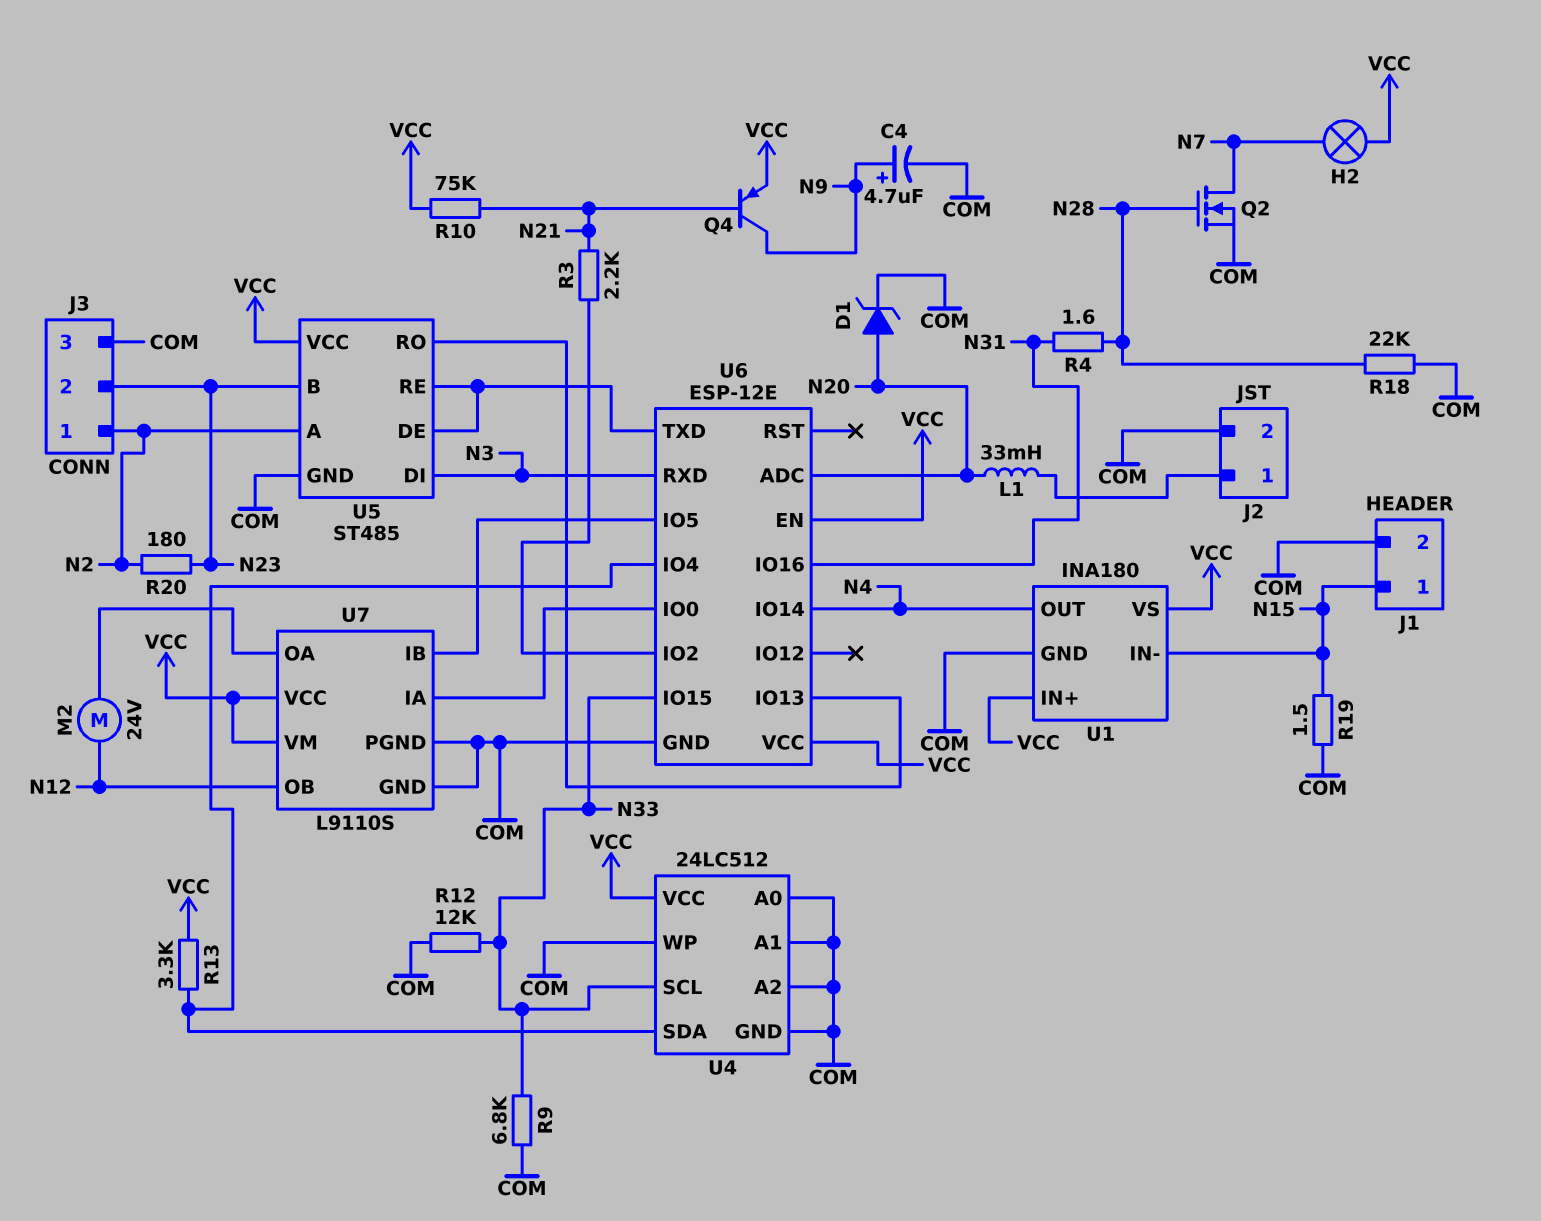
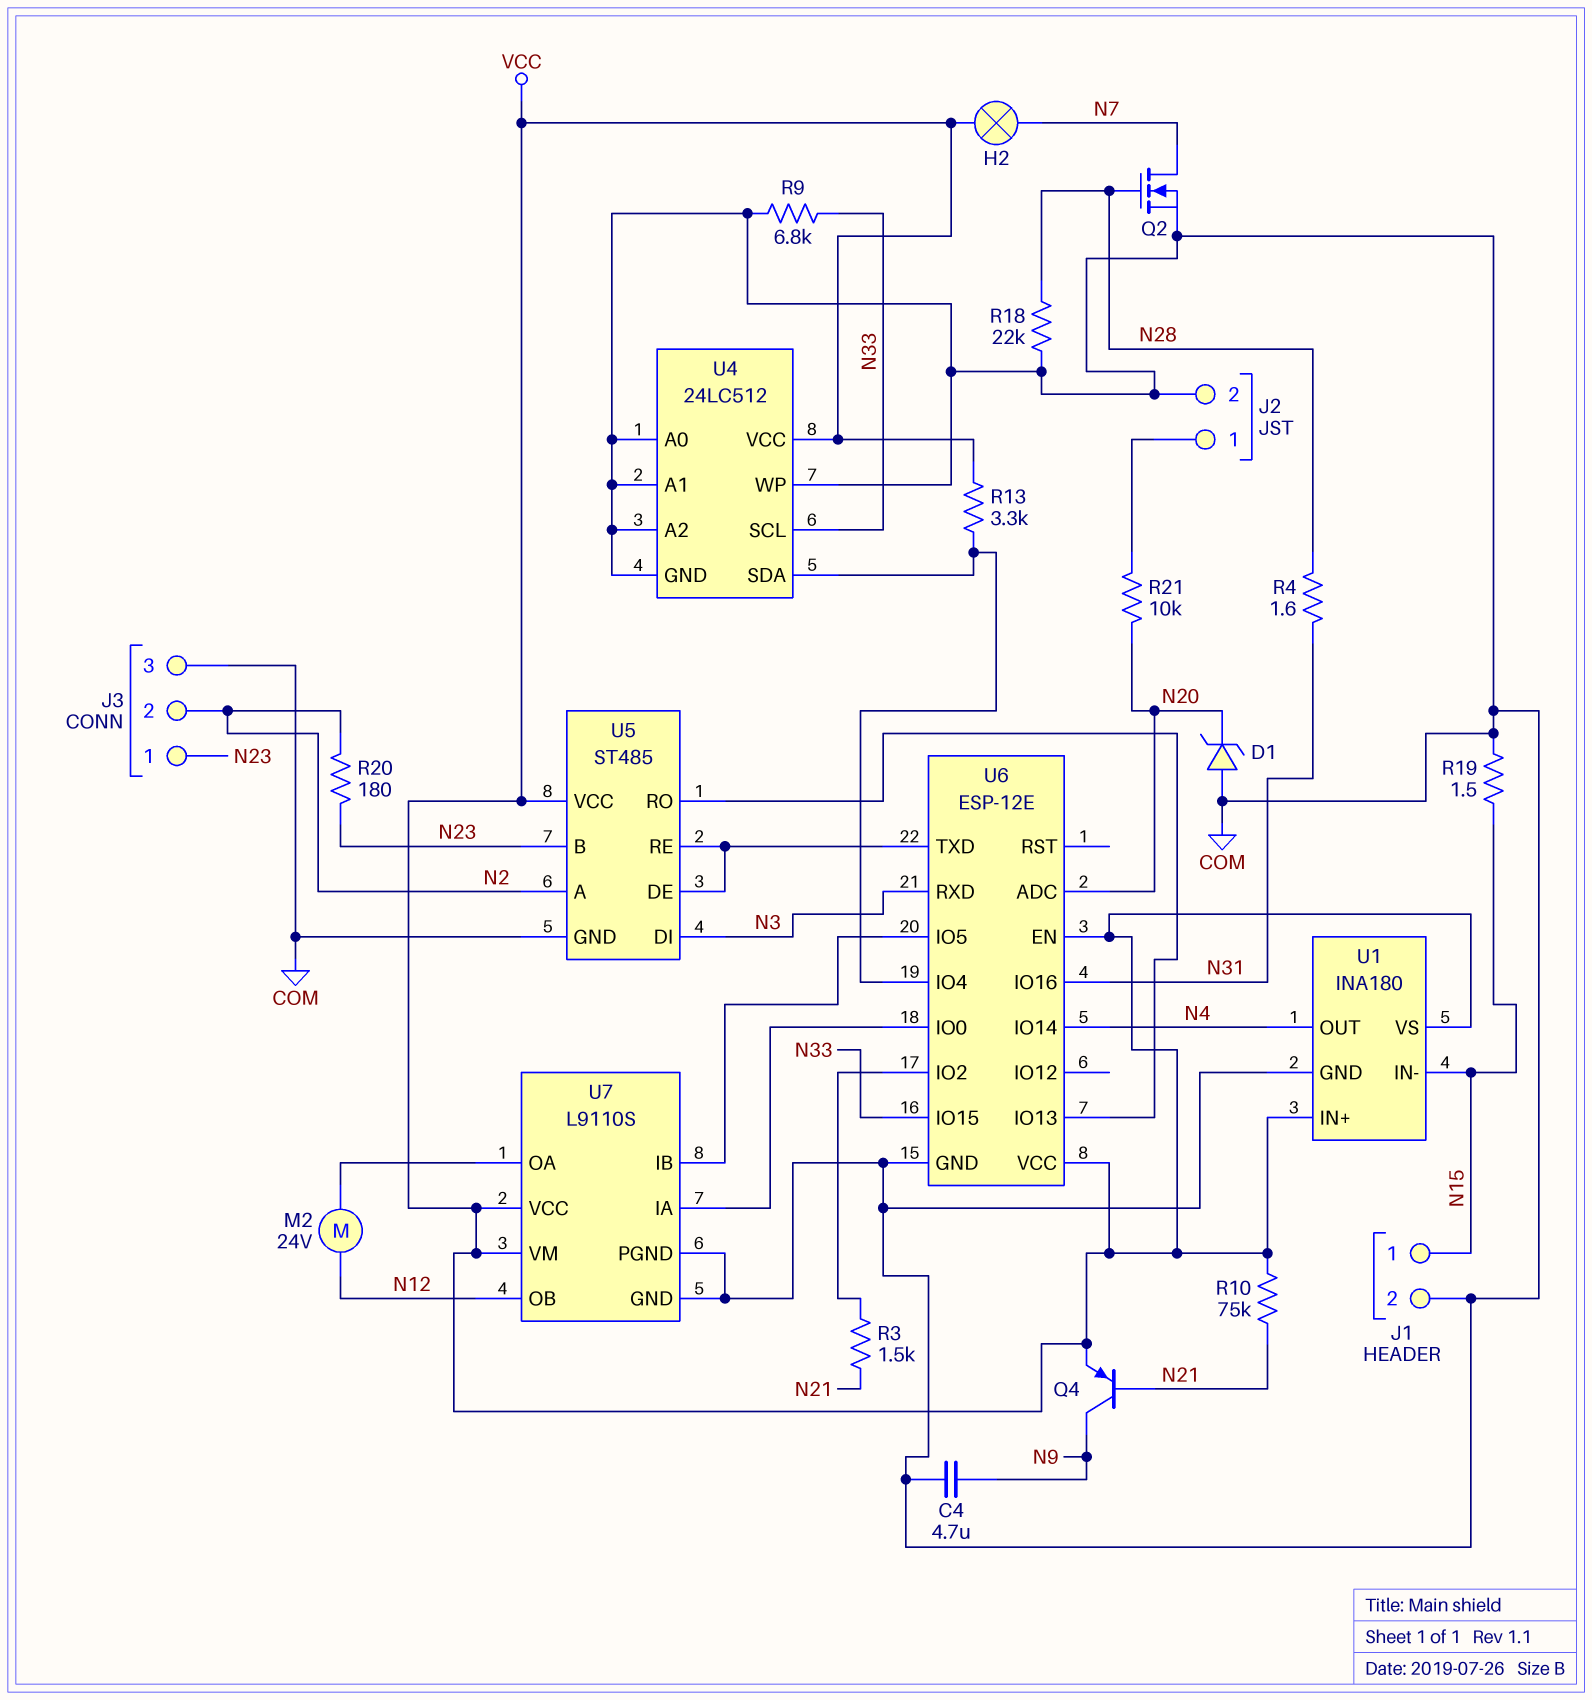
C4: 4.7uF (plus N9, minus COM) -> 4.7uF (COM, N9)
D1: zener (A N20, K COM) -> zener (A COM, K N20)
J3 pin 1: N2 -> N23
J3 pin 2: N23 -> N2
L1: 33mH (J2/1, N20) -> none
R3: 2.2k (N21, U6/IO2) -> 1.5k (N21, U6/IO2)
R12: 12k (COM, N33) -> none
R21: none -> 10k (J2/1, N20)

